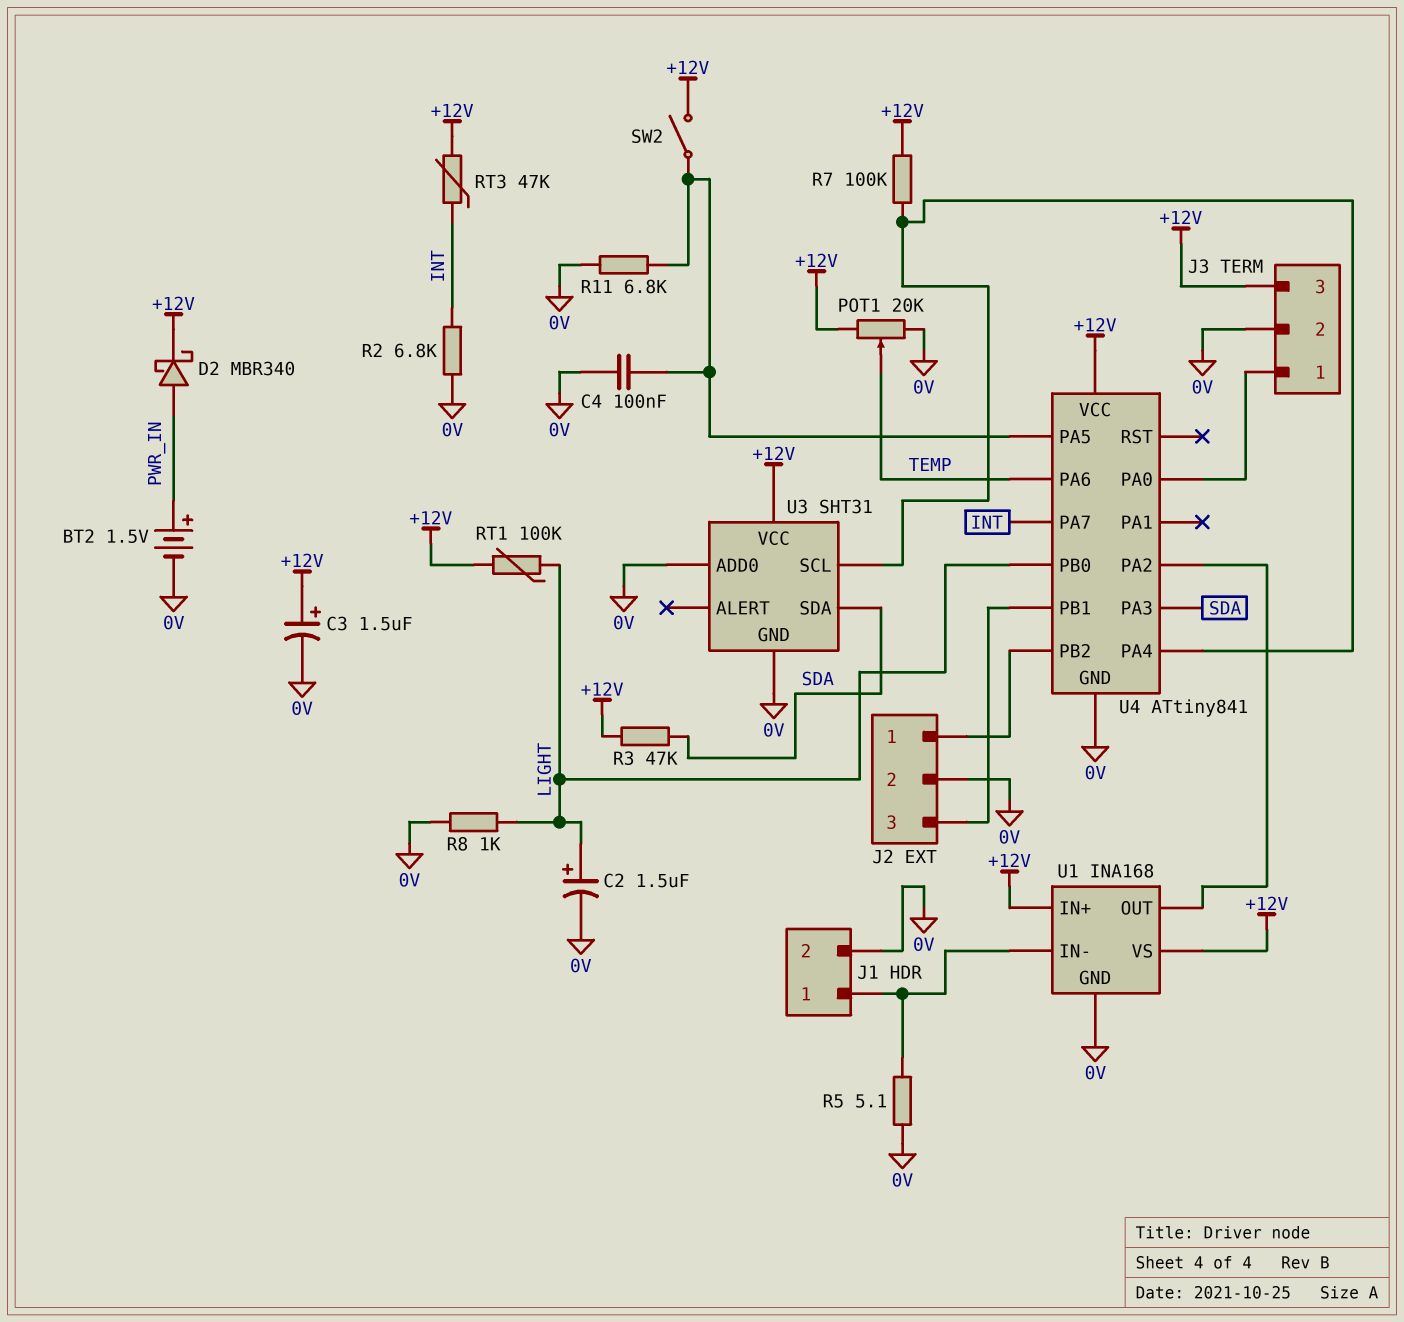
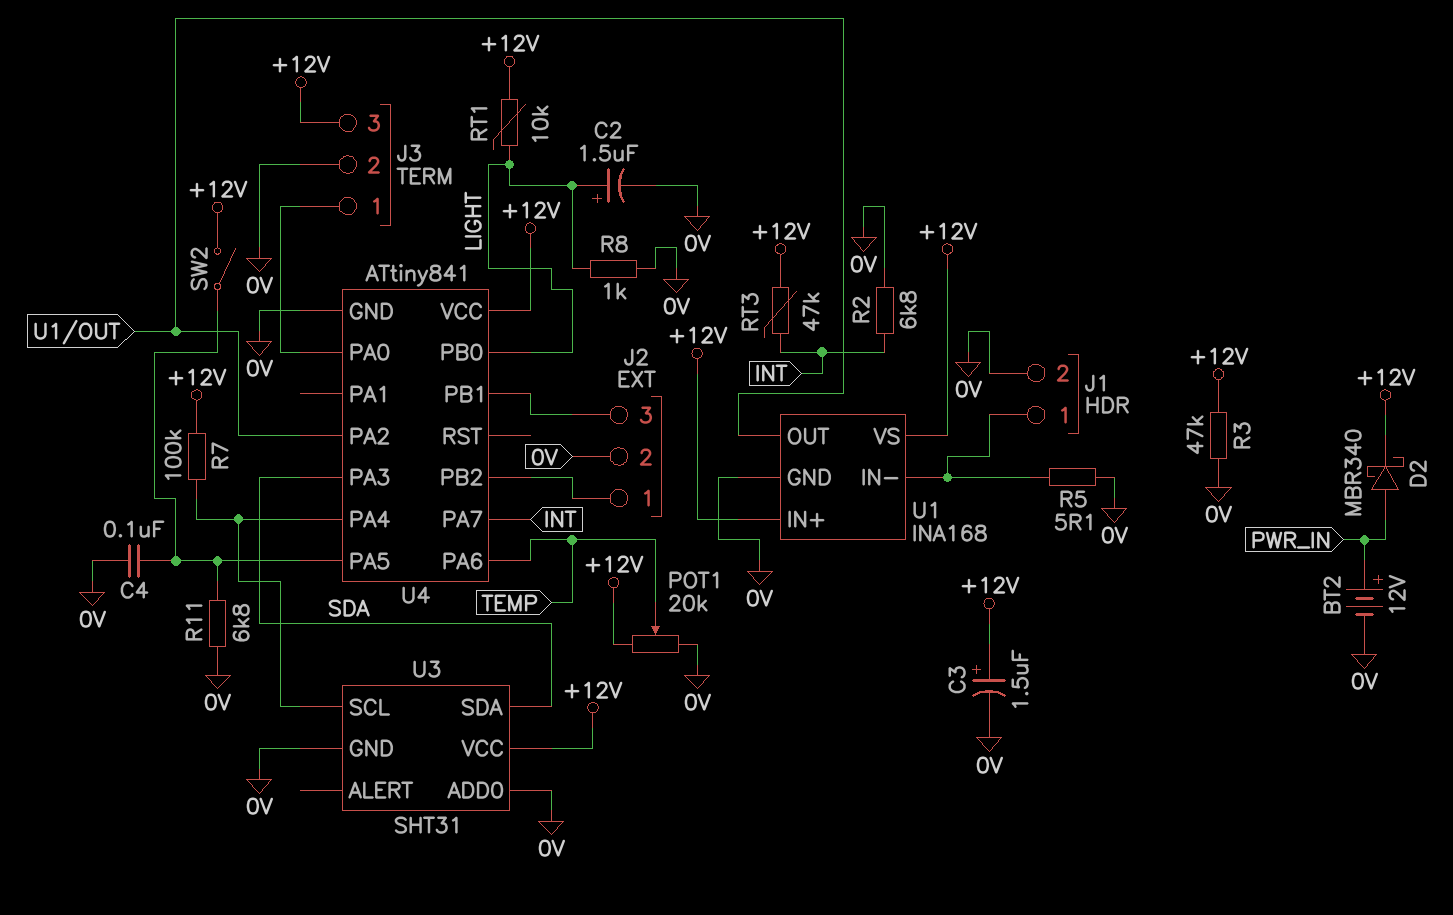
BT2: 1.5V (plus PWR_IN, minus 0V) -> 12V (plus PWR_IN, minus 0V)
R3: 47k (+12V, SDA) -> 47k (+12V, 0V)
RT1: 100k (+12V, LIGHT) -> 10k (+12V, LIGHT)

